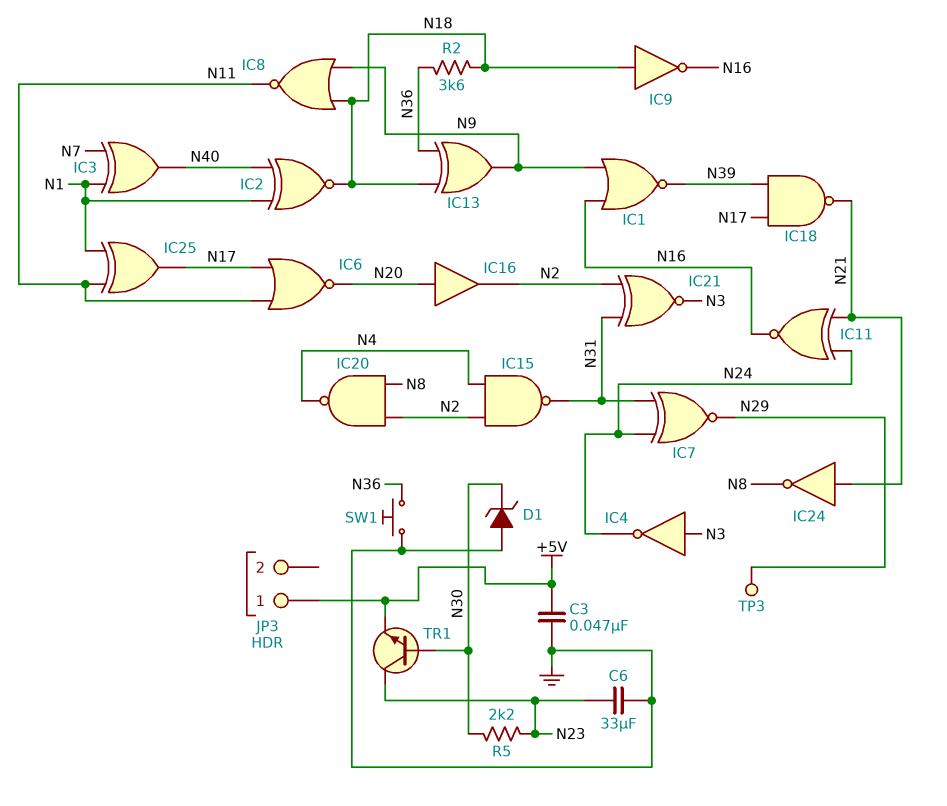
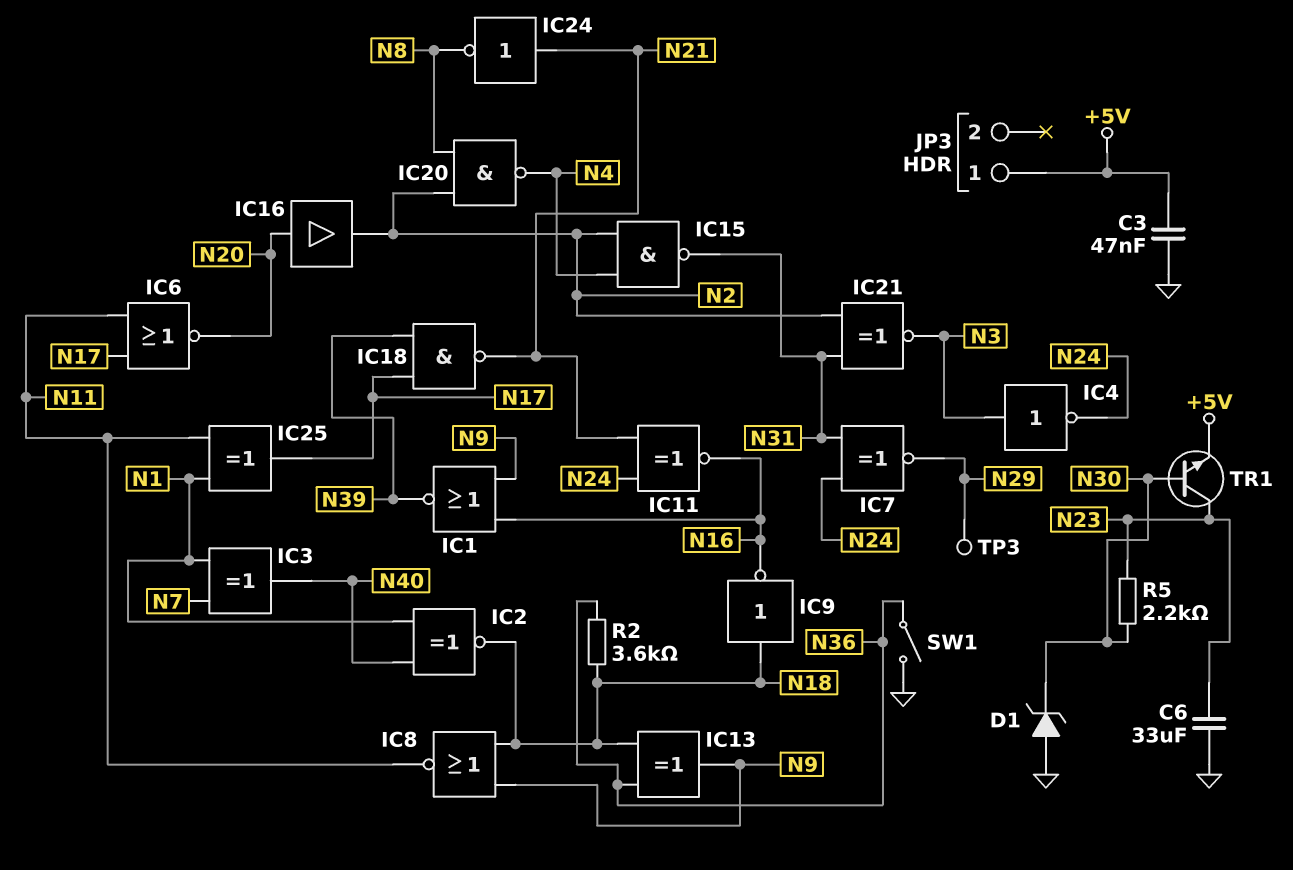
SW1: button (GND, N36) -> switch (GND, N36)

